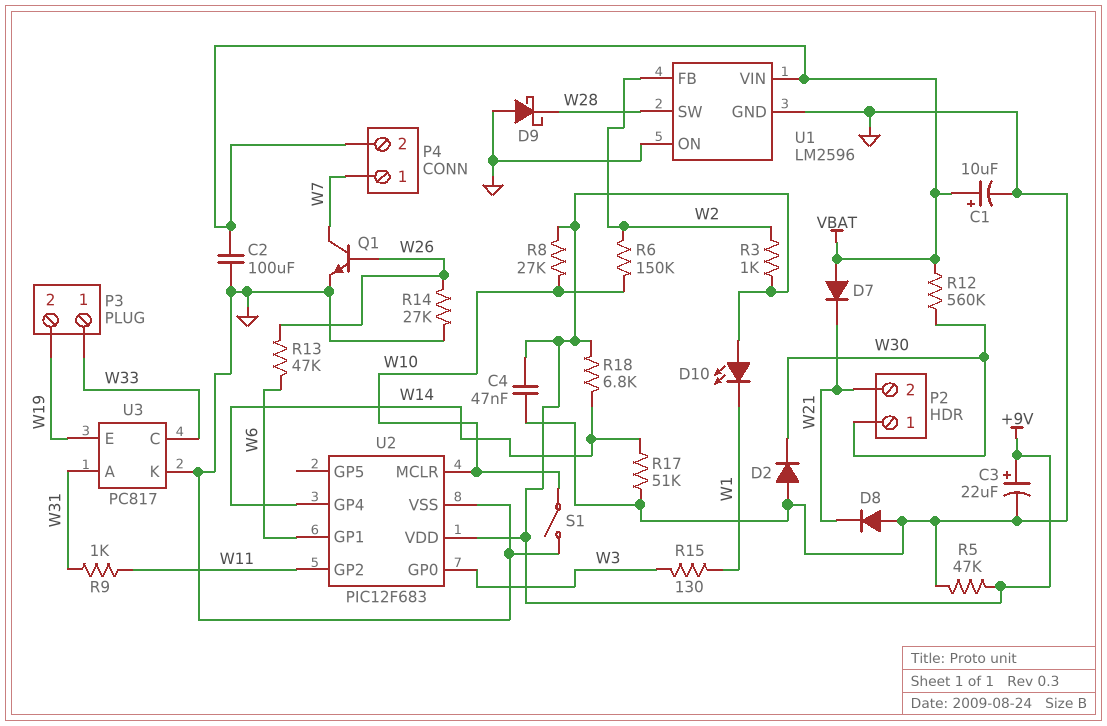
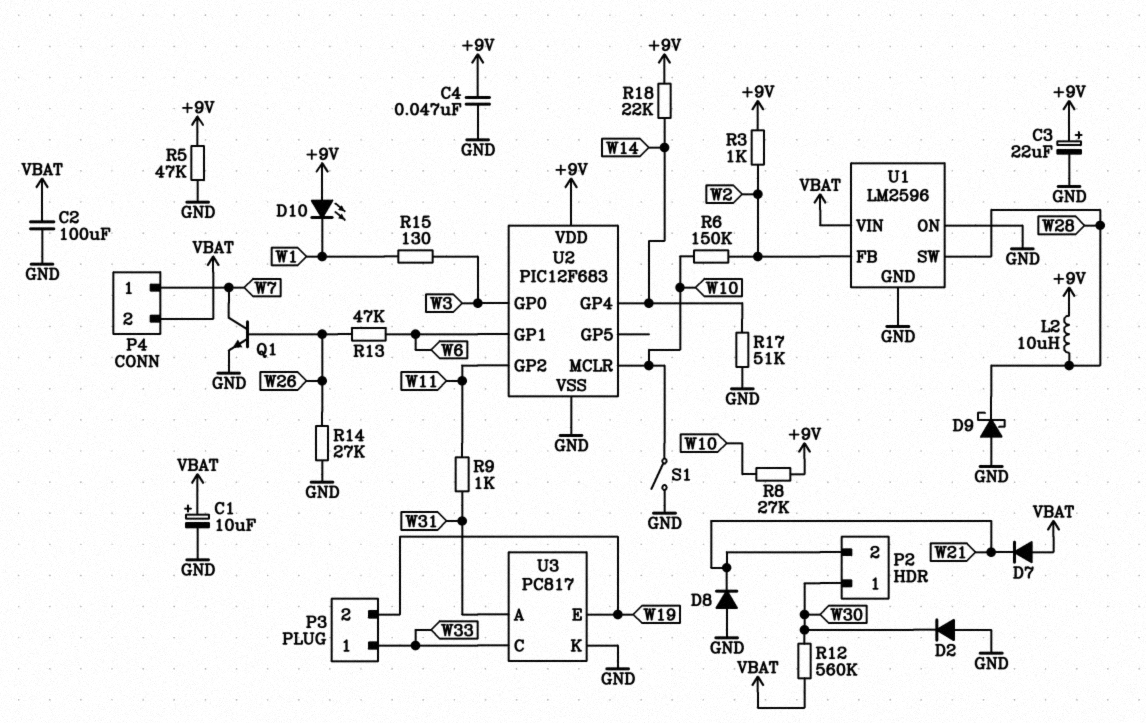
L2: none -> 10uH (+9V, W28)
R18: 6.8k (+9V, W14) -> 22k (+9V, W14)

